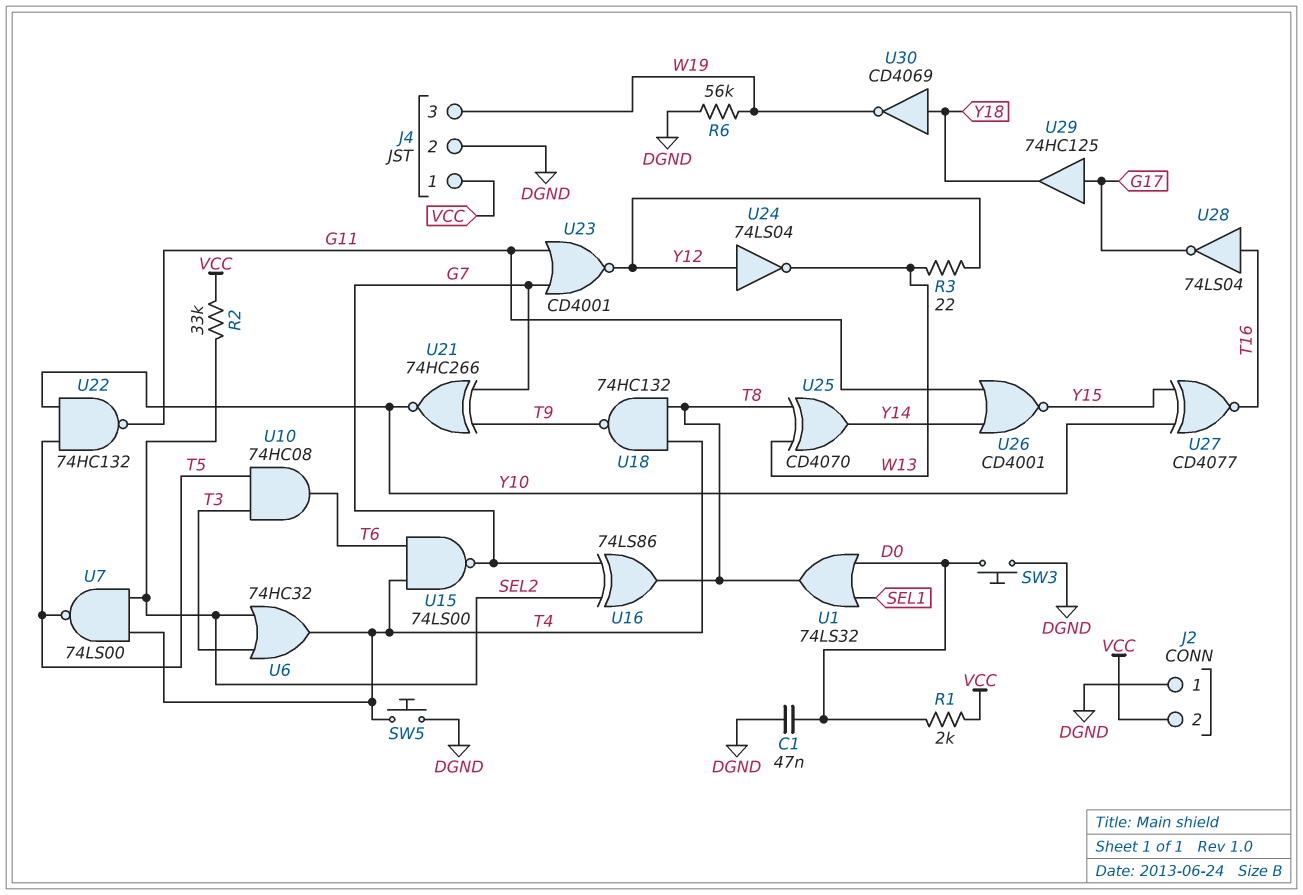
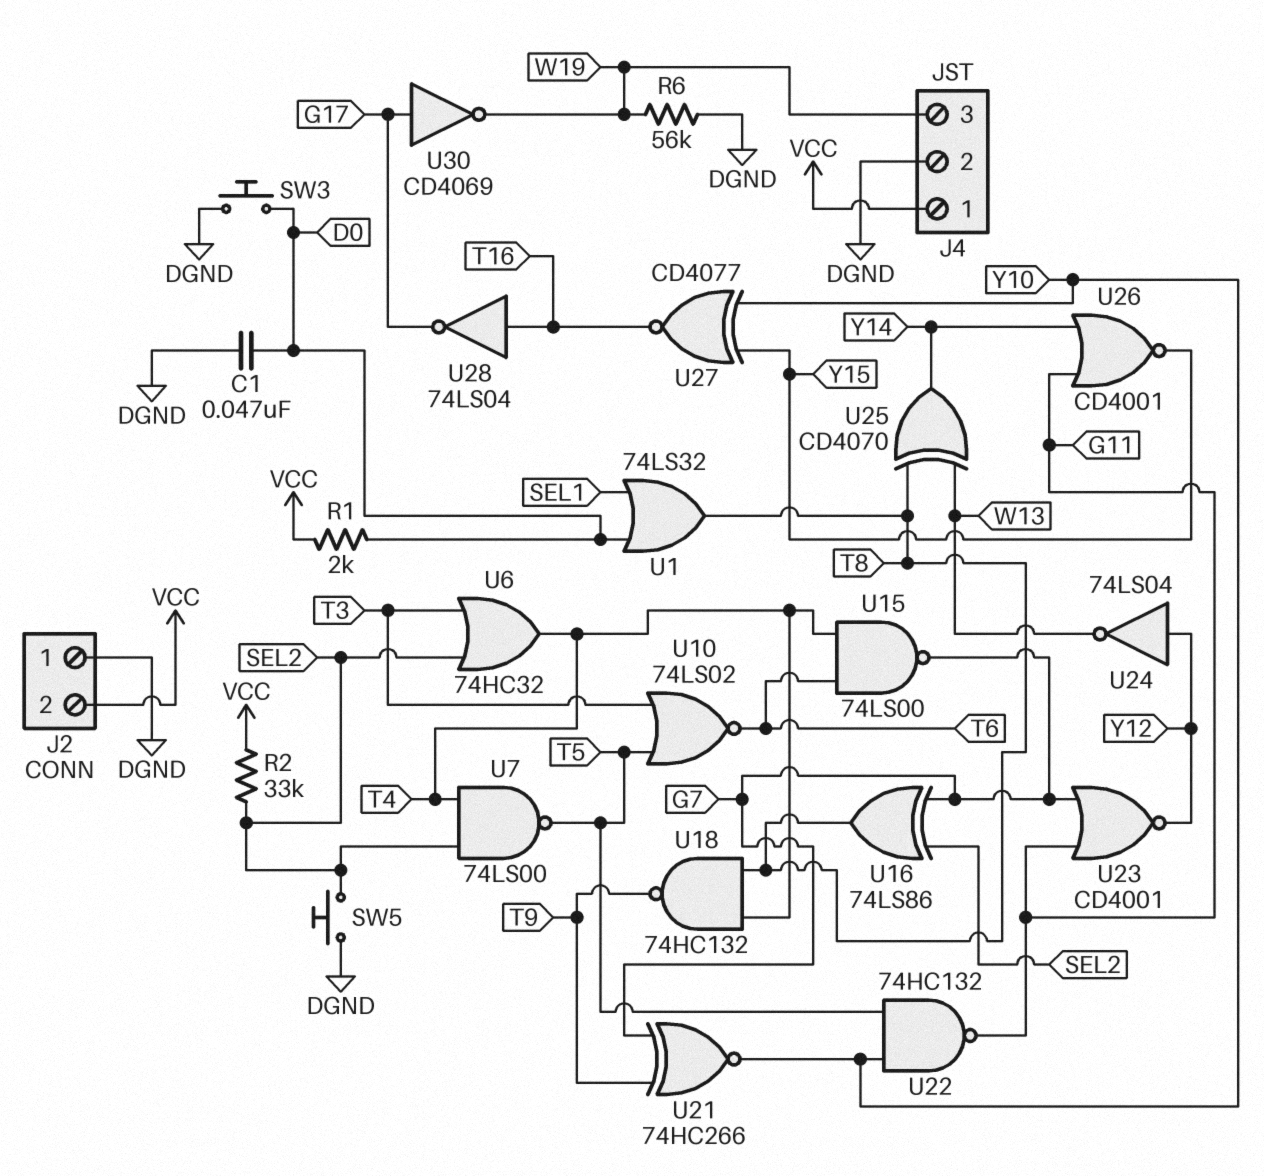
R3: 22 (W13, Y12) -> none
SW5: button (DGND, T4) -> button (DGND, SEL2)
U10: AND 74HC08 (in T3, in T5, out T6) -> NOR 74LS02 (in T3, in T5, out T6)
U29: buffer 74HC125 (in G17, out Y18) -> none
U30: NOT CD4069 (in Y18, out W19) -> NOT CD4069 (in G17, out W19)

